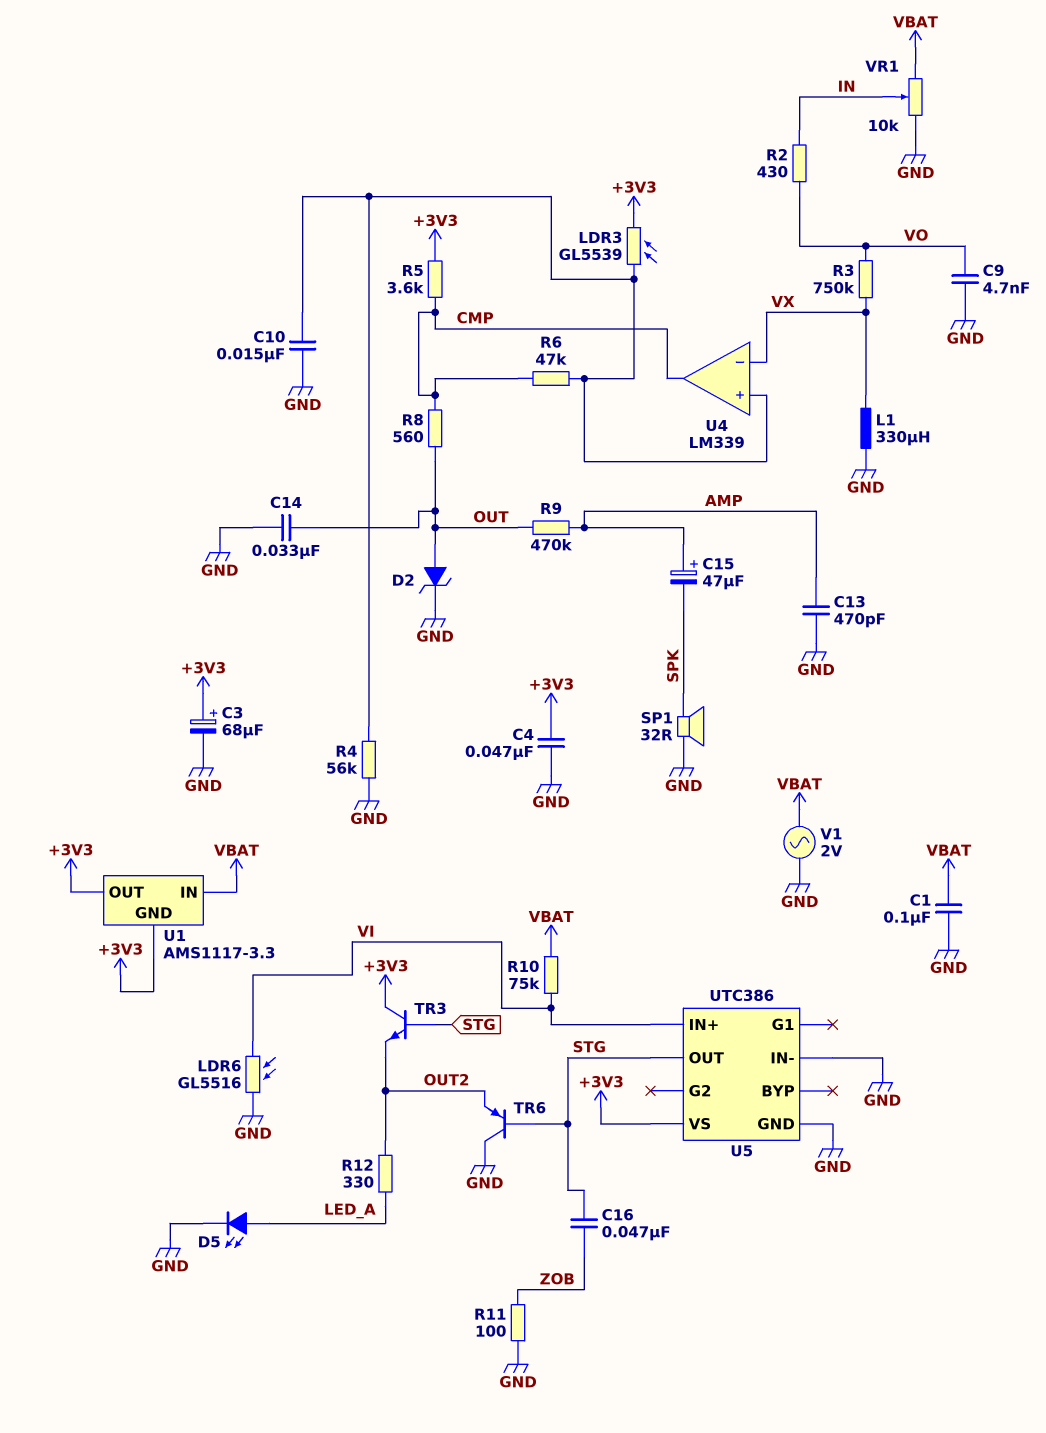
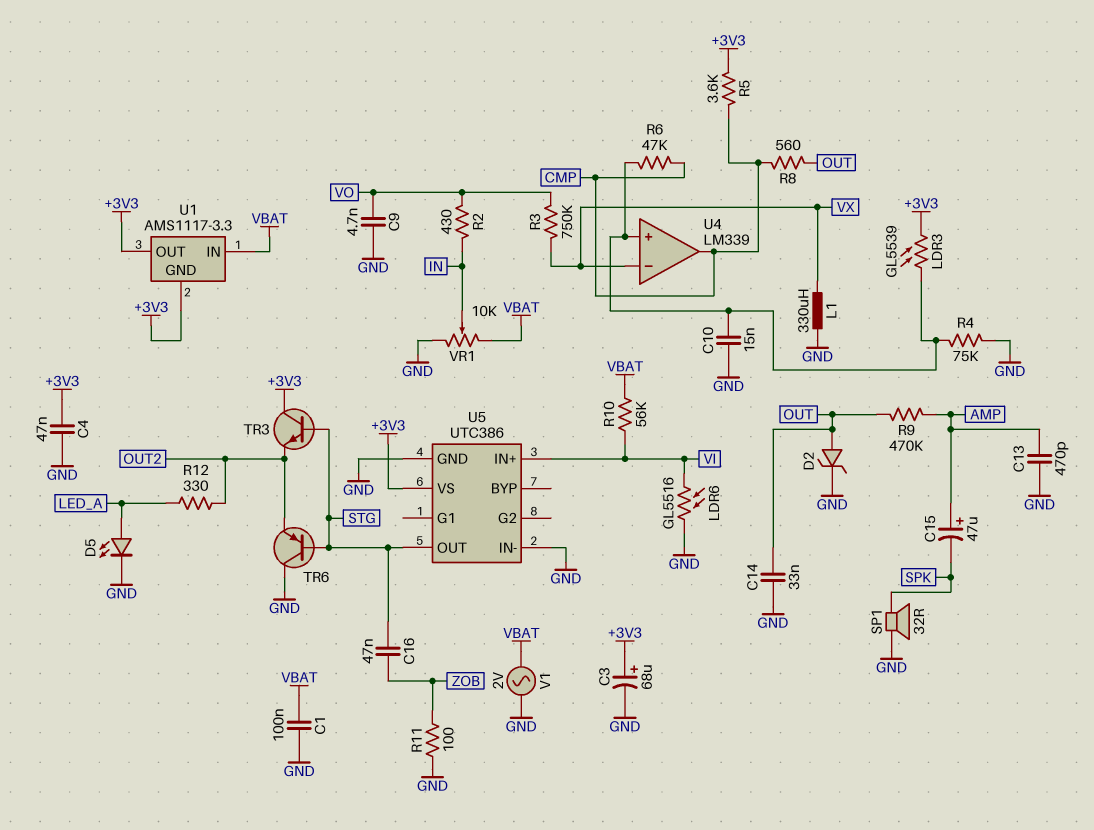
R4: 56k (GND, U4/in+) -> 75k (GND, U4/in+)
R10: 75k (VBAT, VI) -> 56k (VBAT, VI)

